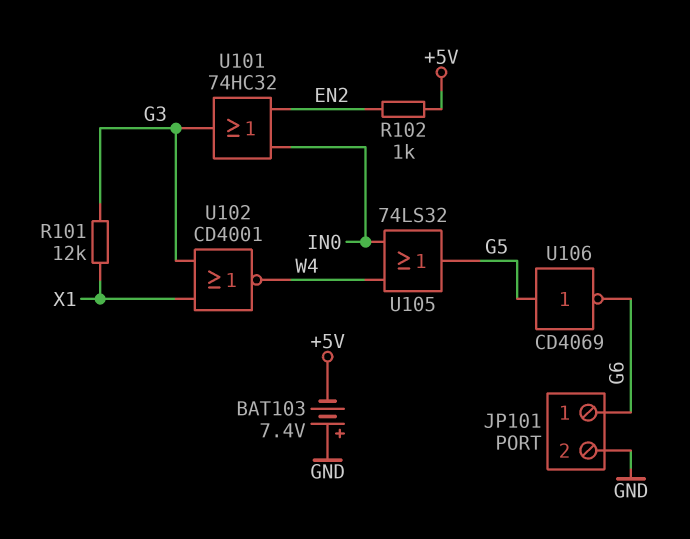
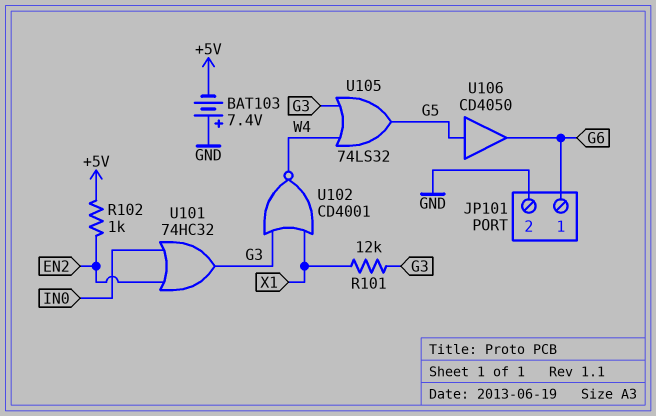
U105: OR 74LS32 (in IN0, in W4, out G5) -> OR 74LS32 (in G3, in W4, out G5)
U106: NOT CD4069 (in G5, out G6) -> buffer CD4050 (in G5, out G6)

